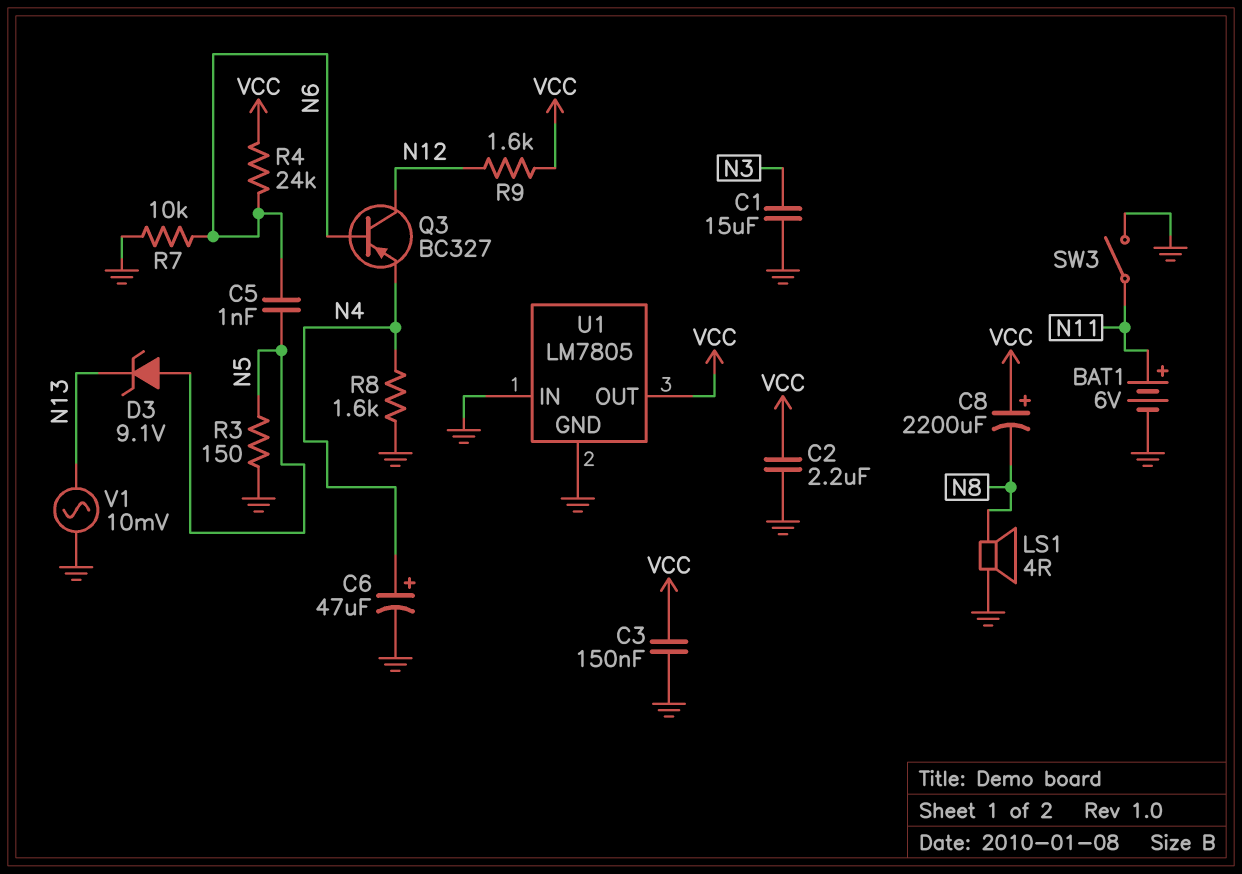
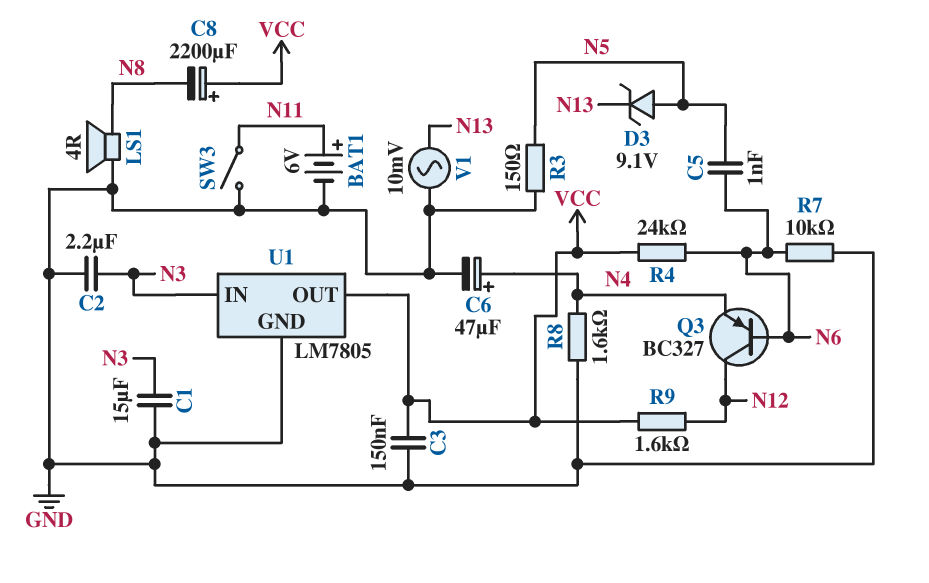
C2: 2.2uF (GND, VCC) -> 2.2uF (GND, N3)
U1 pin IN: GND -> N3

